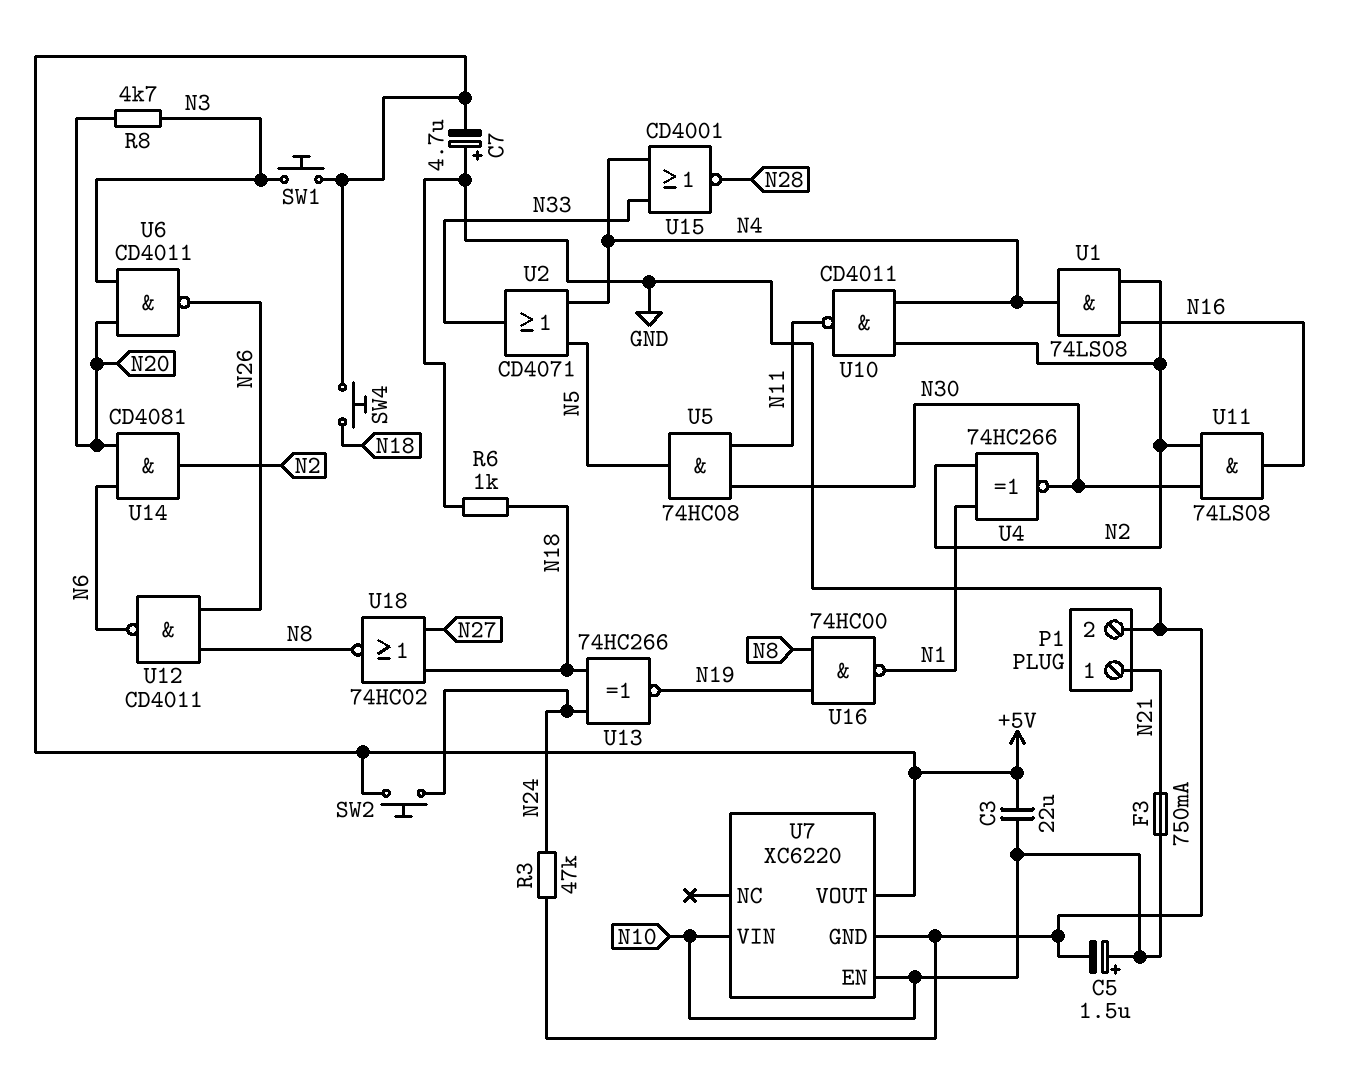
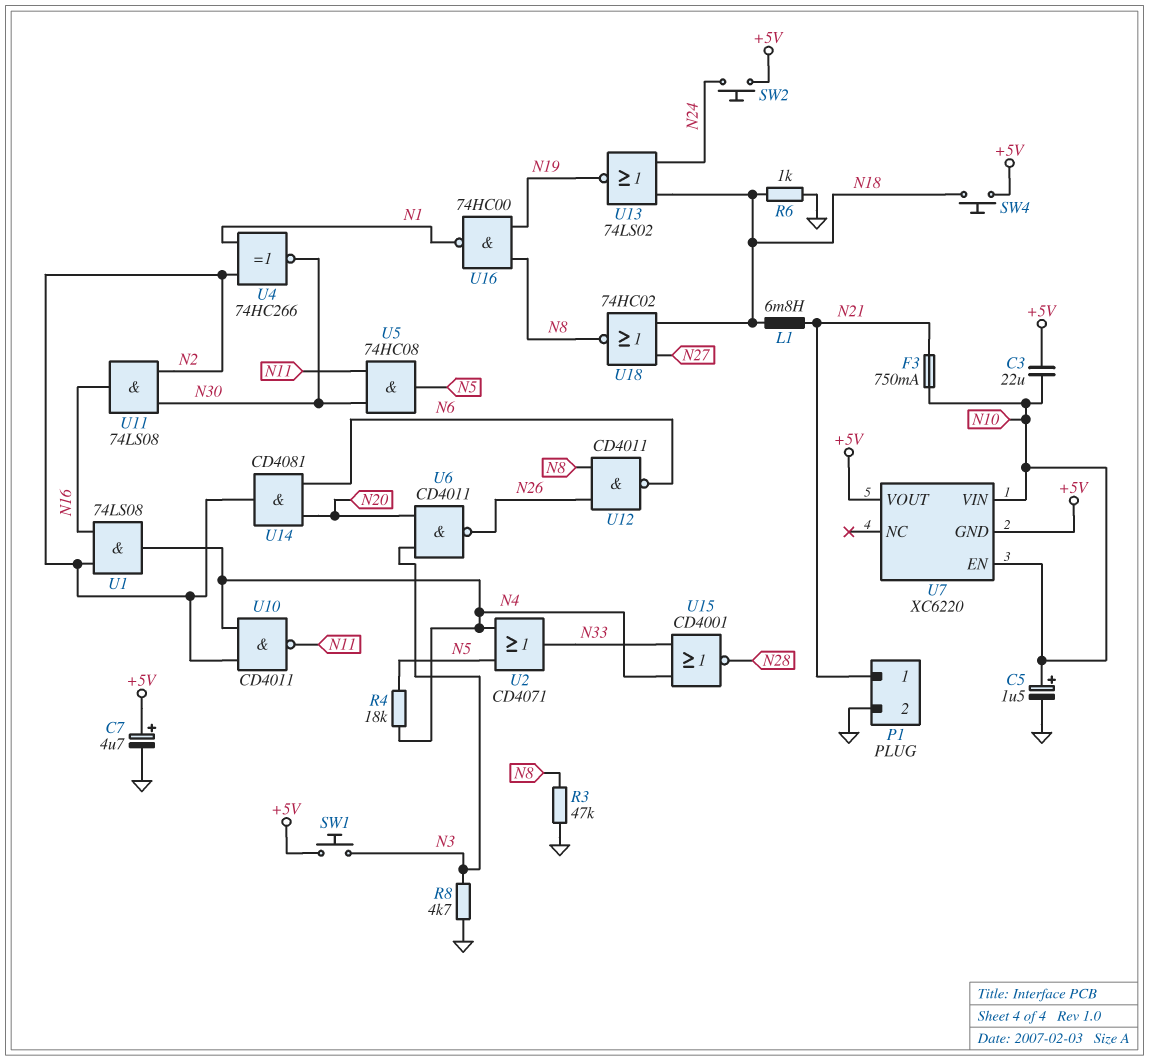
C7: 4.7uF (plus GND, minus +5V) -> 4.7uF (plus +5V, minus GND)
L1: none -> 6.8mH (N18, N21)
R3: 47k (GND, N24) -> 47k (GND, N8)
R4: none -> 18k (N4, N5)
R8: 4.7k (N3, N20) -> 4.7k (GND, N3)
U7 pin GND: GND -> +5V
U13: XNOR 74HC266 (in N18, in N24, out N19) -> NOR 74LS02 (in N18, in N24, out N19)

